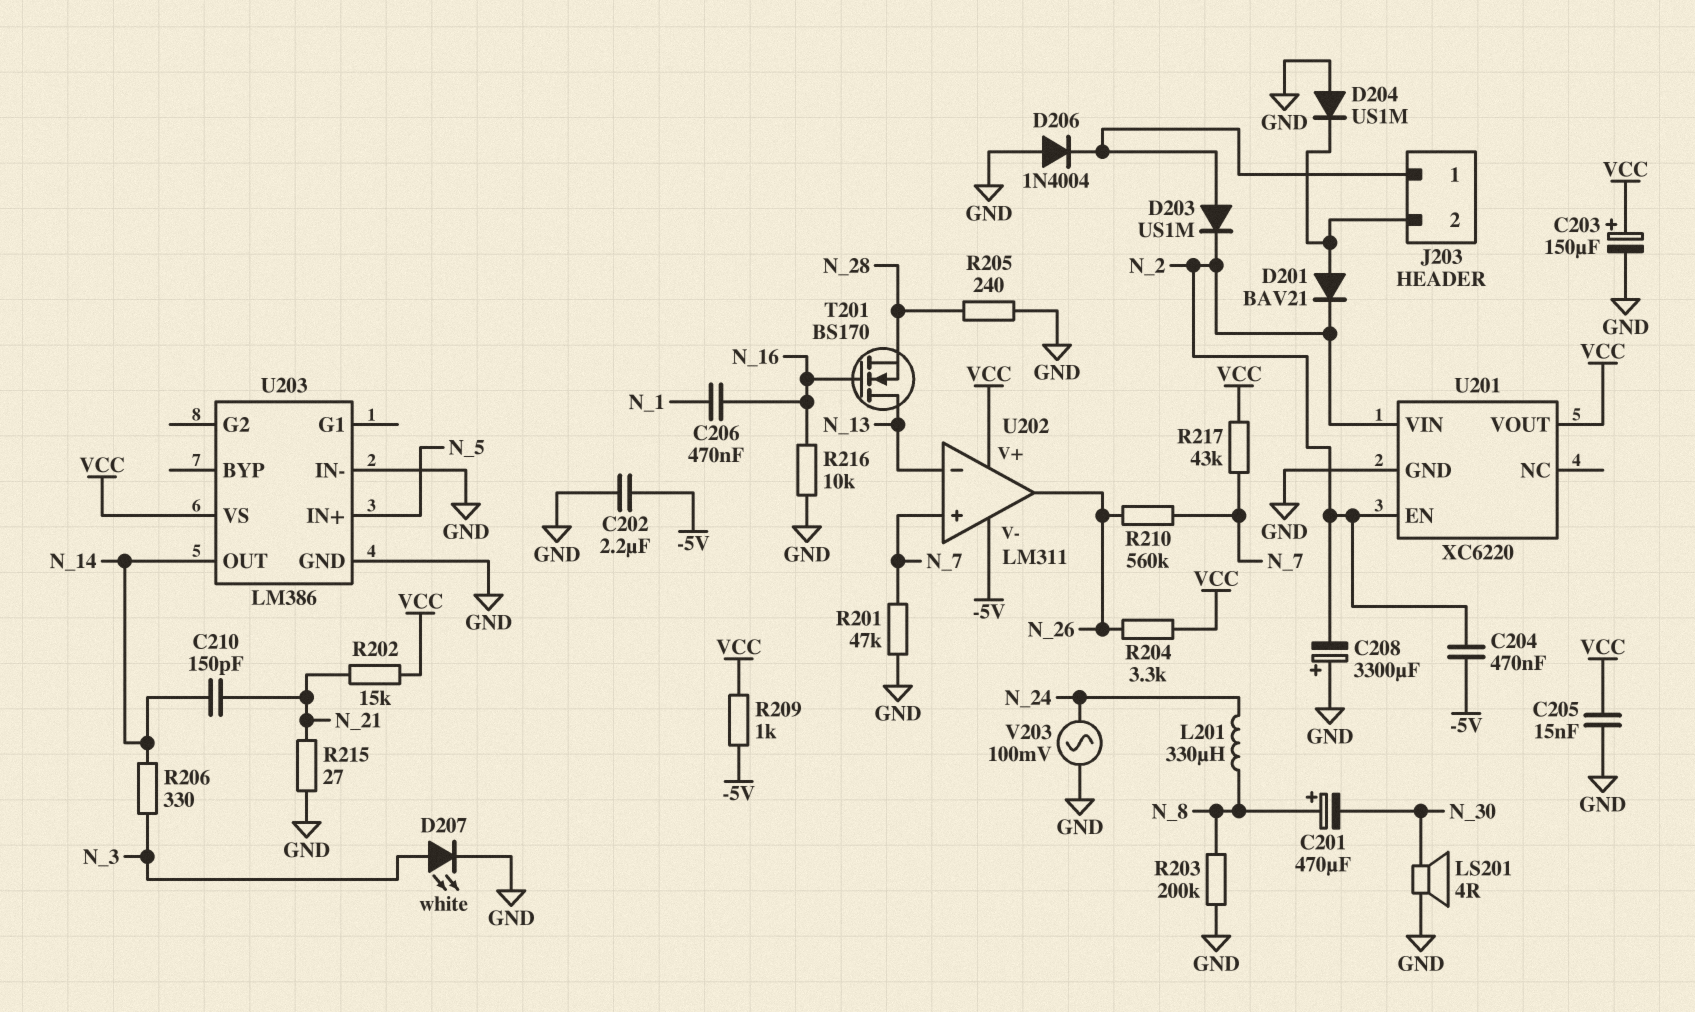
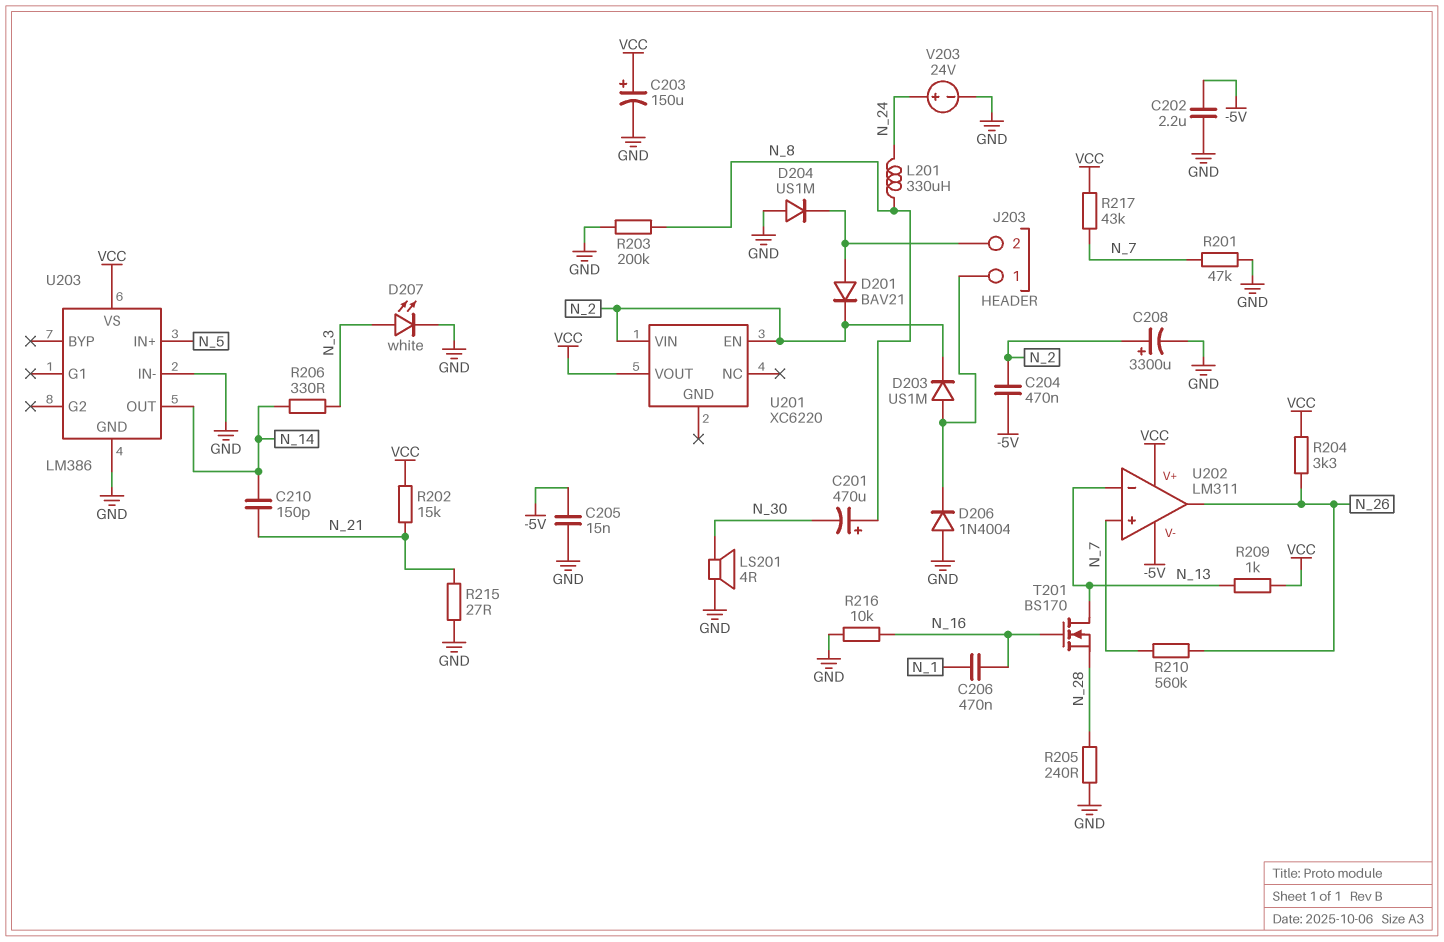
C205: 15nF (GND, VCC) -> 15nF (-5V, GND)
C208: 3300uF (plus GND, minus N_2) -> 3300uF (plus N_2, minus GND)
R209: 1k (-5V, VCC) -> 1k (N_13, VCC)
U201 pin GND: GND -> none
V203: AC 100mV (GND, N_24) -> 24V (plus N_24, minus GND)

